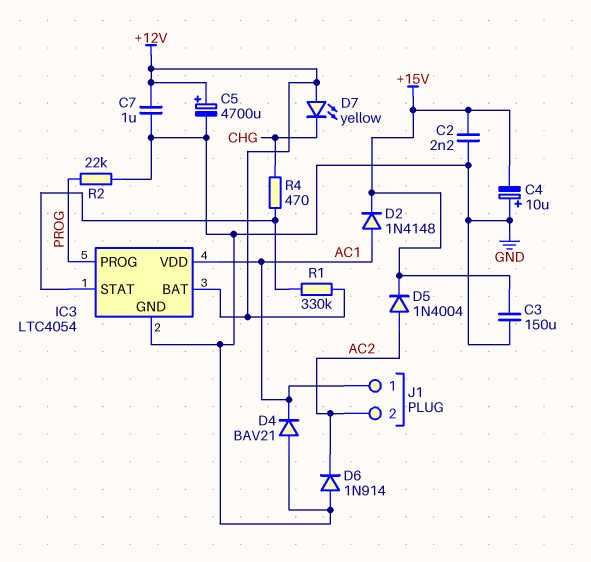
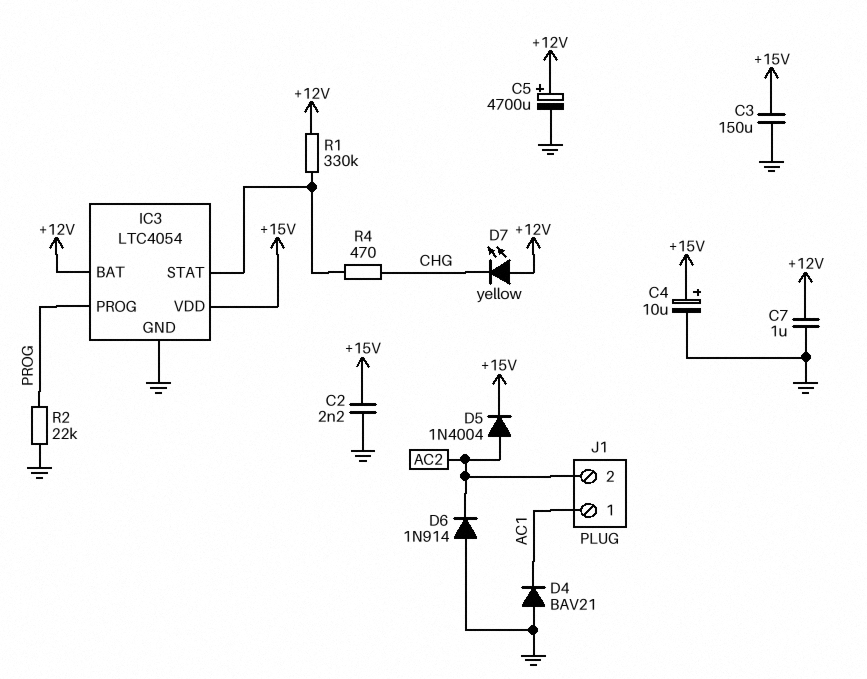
C4: 10uF (plus GND, minus +15V) -> 10uF (plus +15V, minus GND)
D2: diode 1N4148 (A AC1, K +15V) -> none
IC3 pin VDD: AC1 -> +15V

